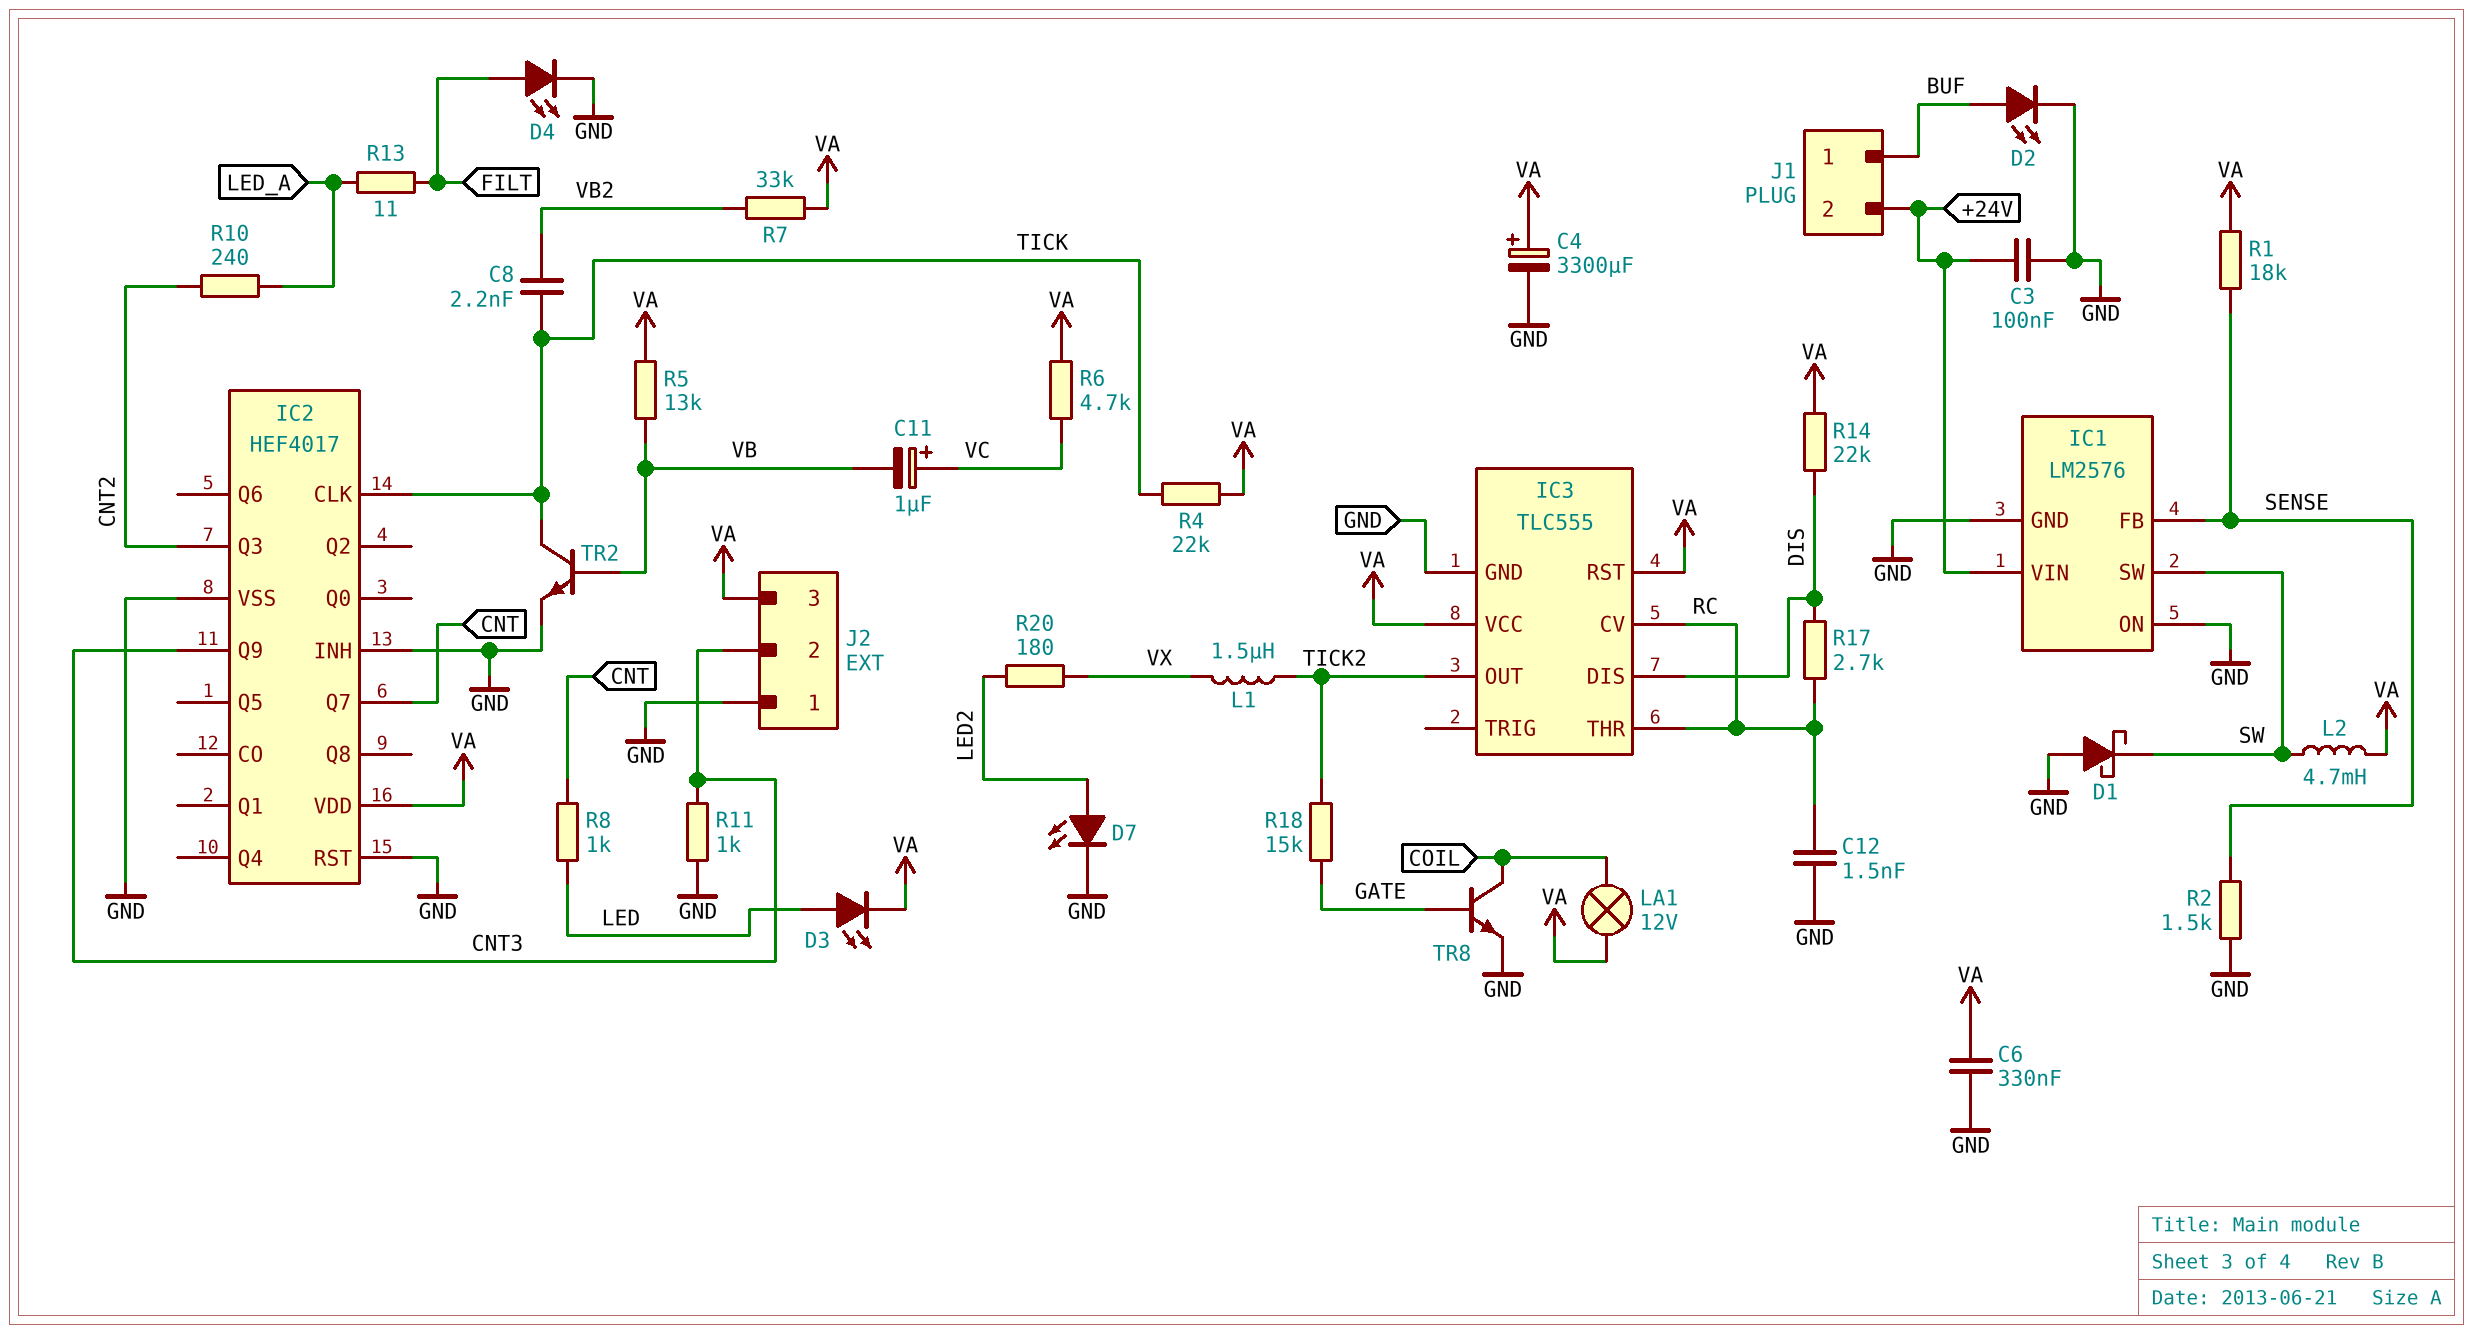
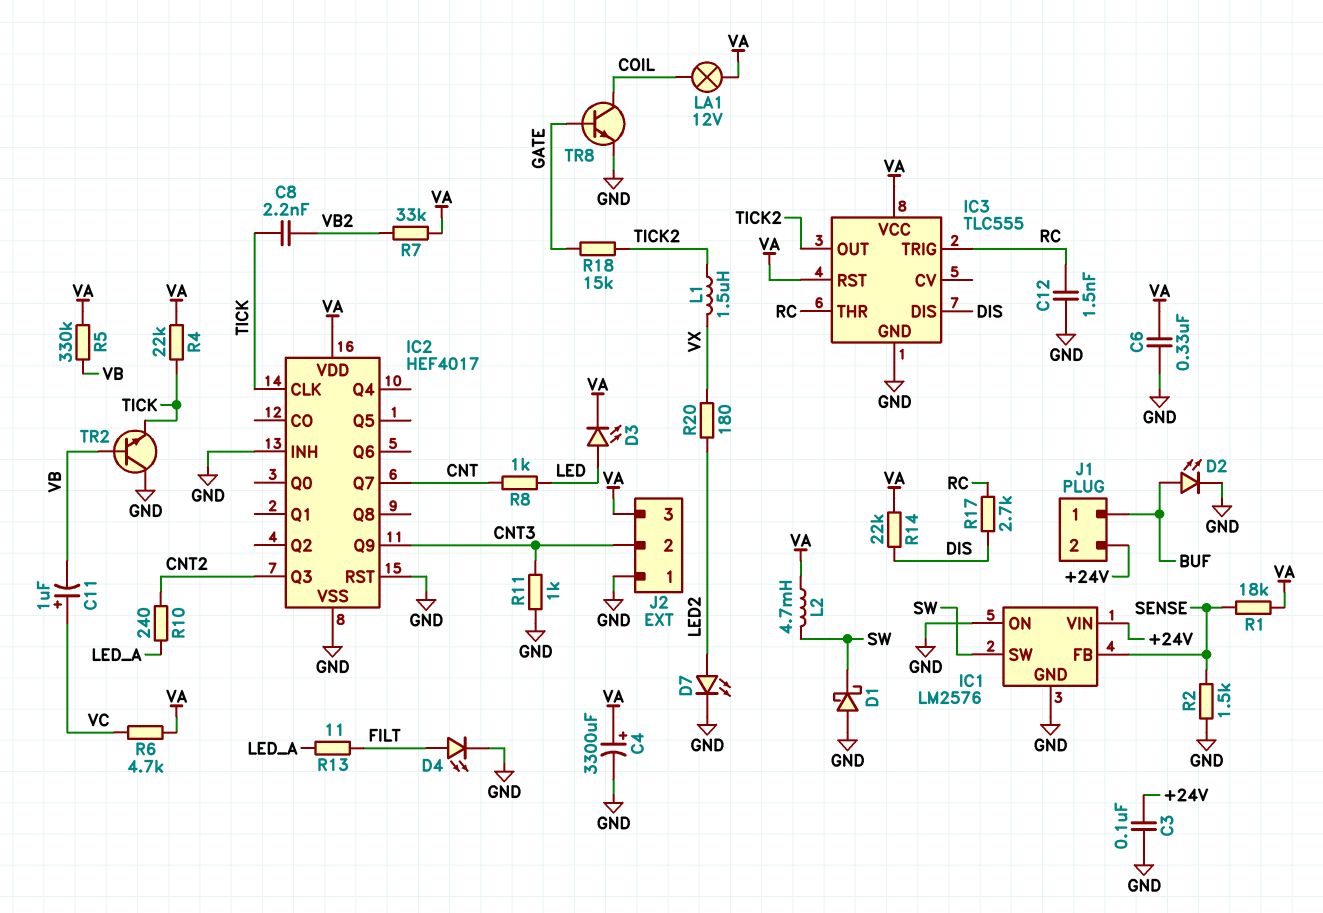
IC3 pin CV: RC -> none
IC3 pin TRIG: none -> RC
R5: 13k (VA, VB) -> 330k (VA, VB)
TR2: NPN (B VB, C TICK, E GND) -> NPN (B VB, C GND, E TICK)

